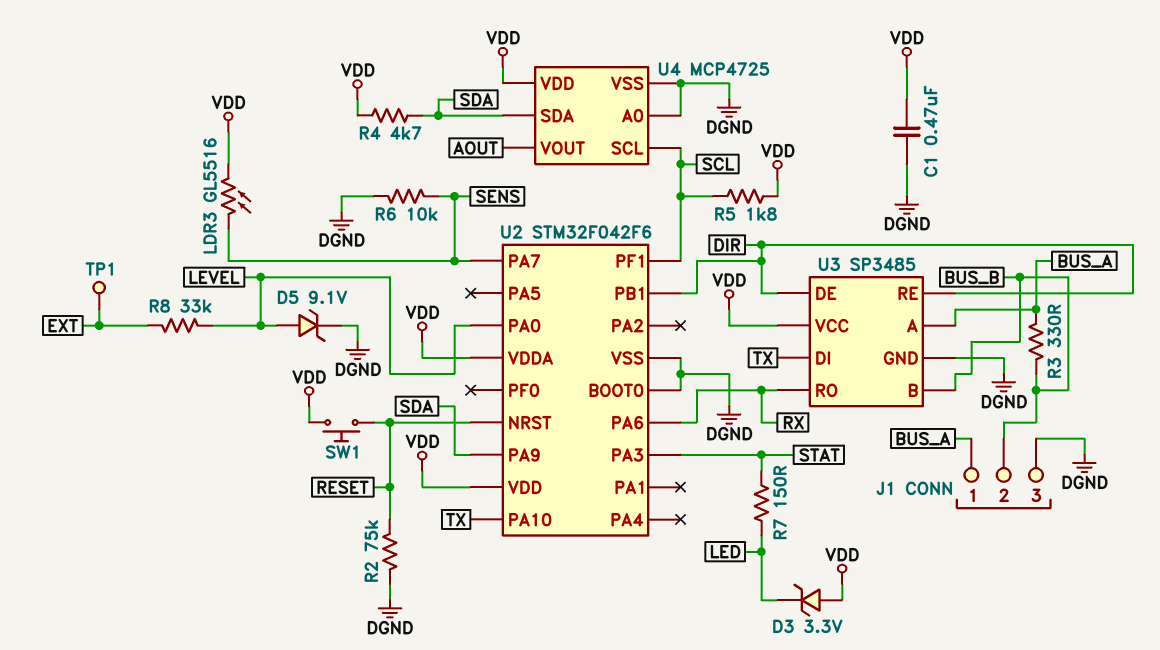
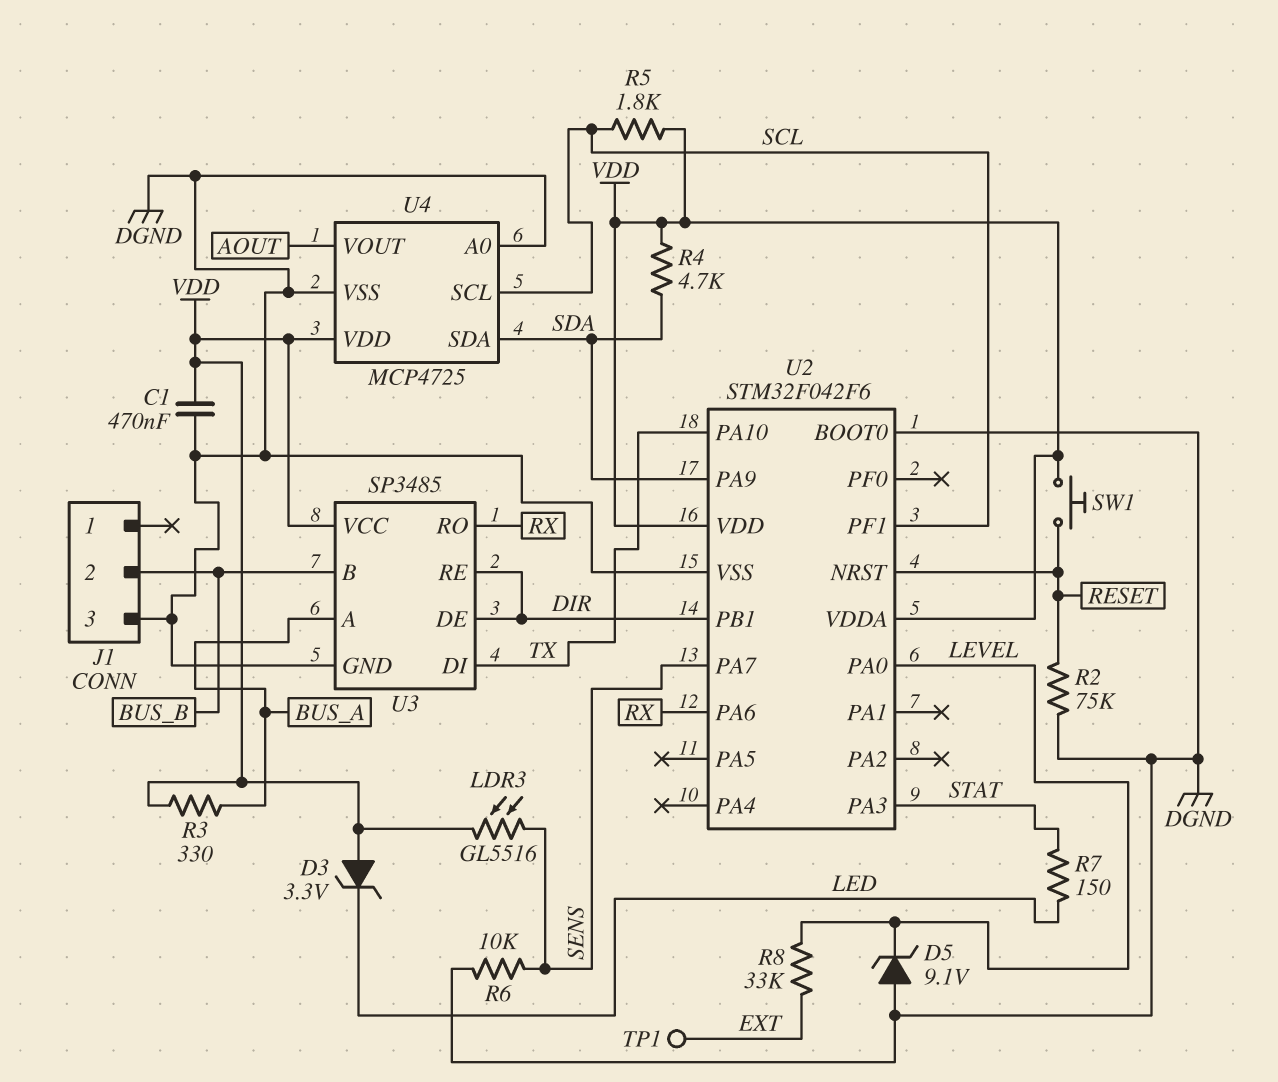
D5: zener 9.1V (A LEVEL, K DGND) -> zener 9.1V (A DGND, K LEVEL)
J1 pin 1: BUS_A -> none
R3: 330 (BUS_A, BUS_B) -> 330 (BUS_A, VDD)

